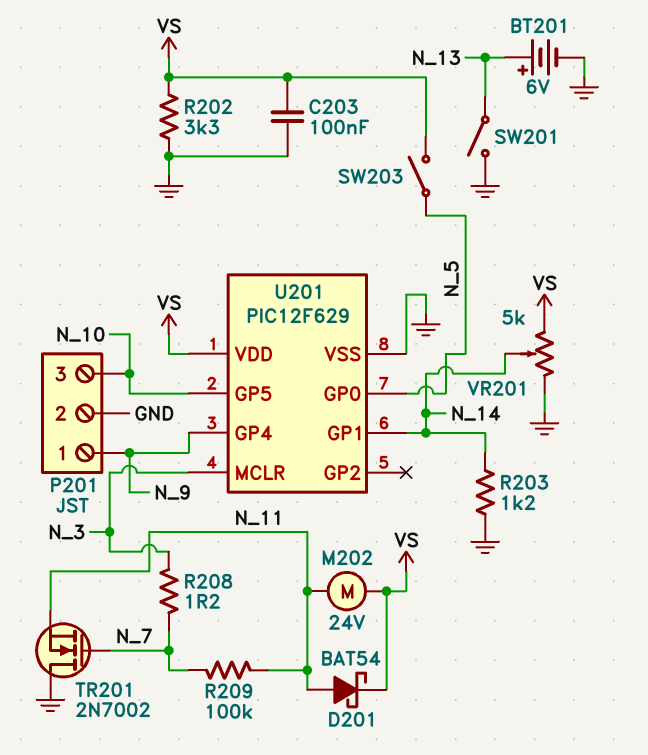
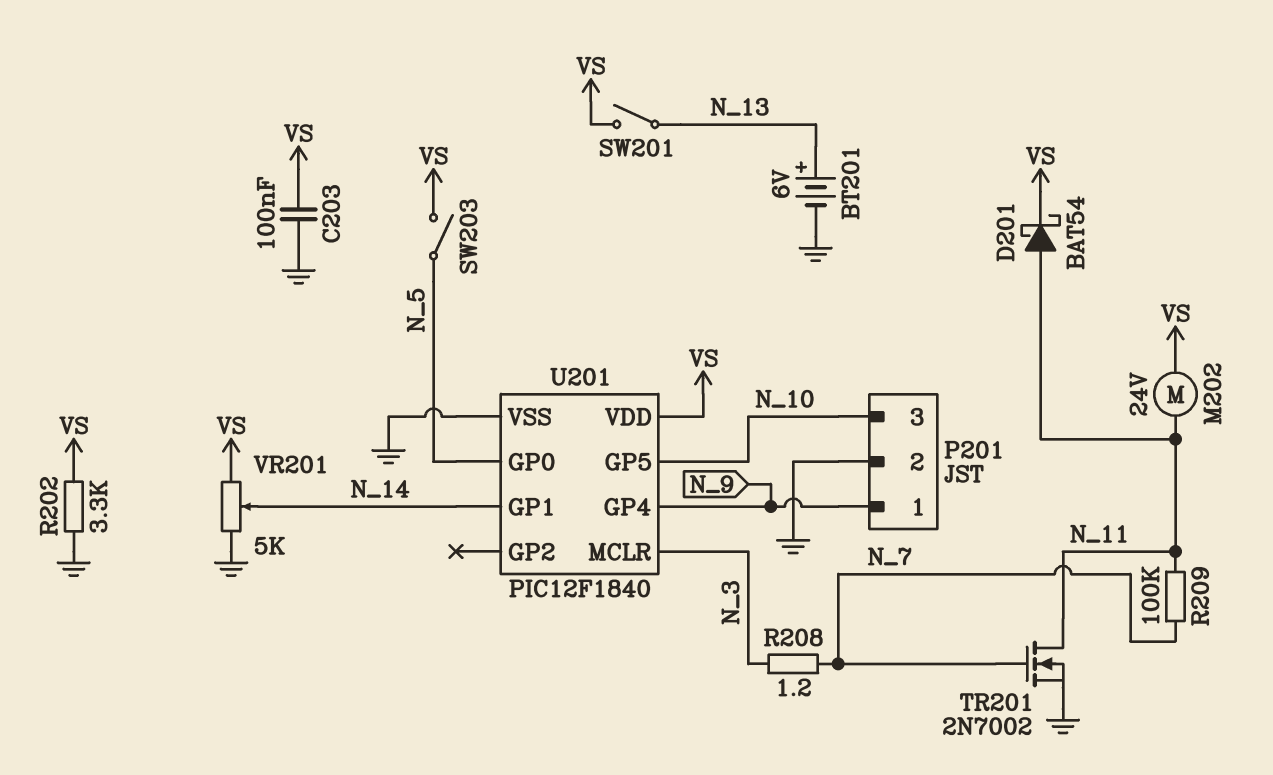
R203: 1.2k (GND, N_14) -> none
SW201: switch (GND, N_13) -> switch (N_13, VS)
TR201: NMOS 2N7002 (G N_7, D GND, S N_11) -> NMOS 2N7002 (G N_7, D N_11, S GND)
U201: PIC12F629 -> PIC12F1840

